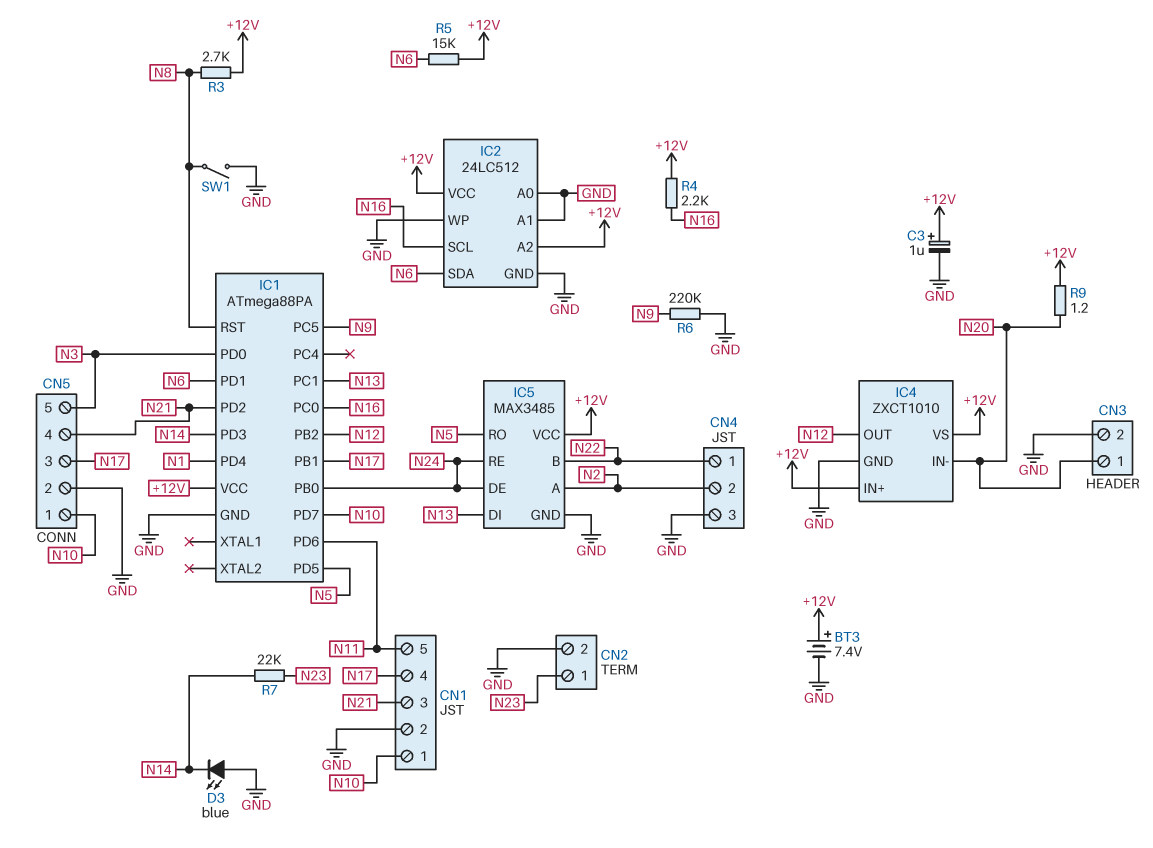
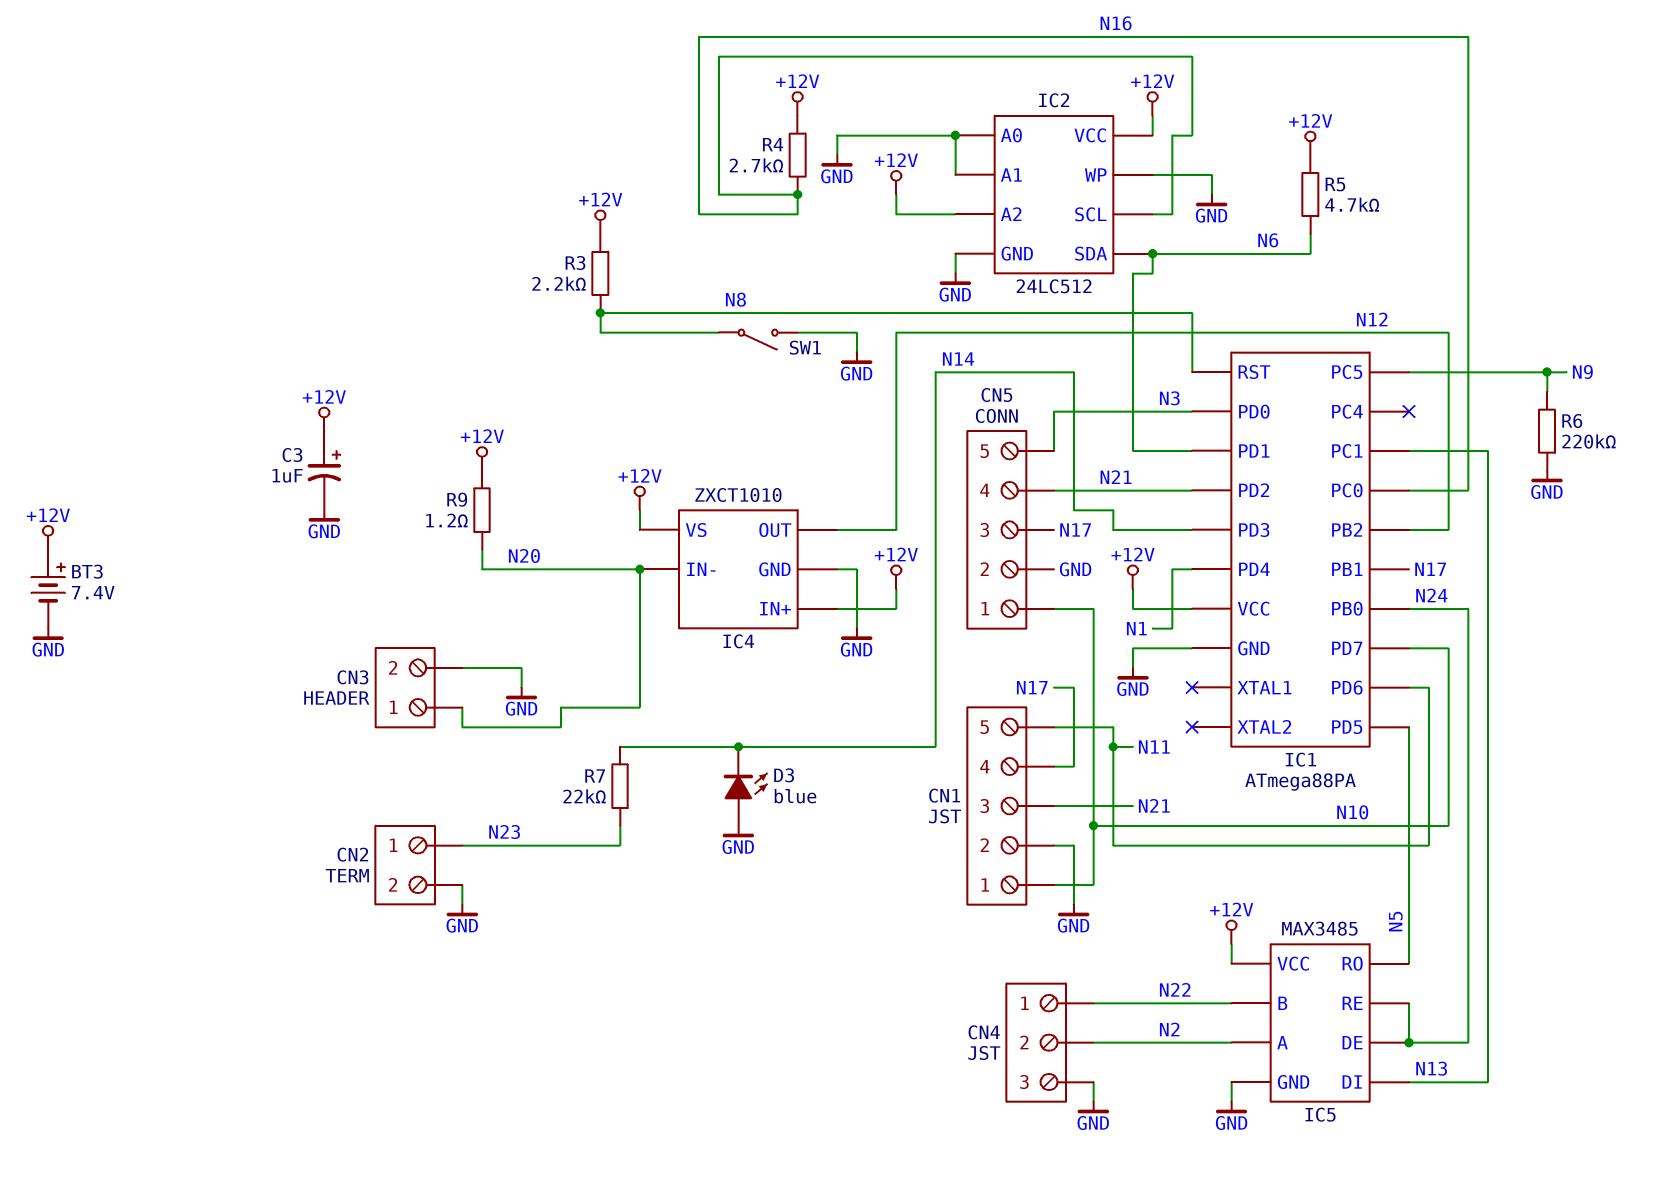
R3: 2.7k (+12V, N8) -> 2.2k (+12V, N8)
R4: 2.2k (+12V, N16) -> 2.7k (+12V, N16)
R5: 15k (+12V, N6) -> 4.7k (+12V, N6)

